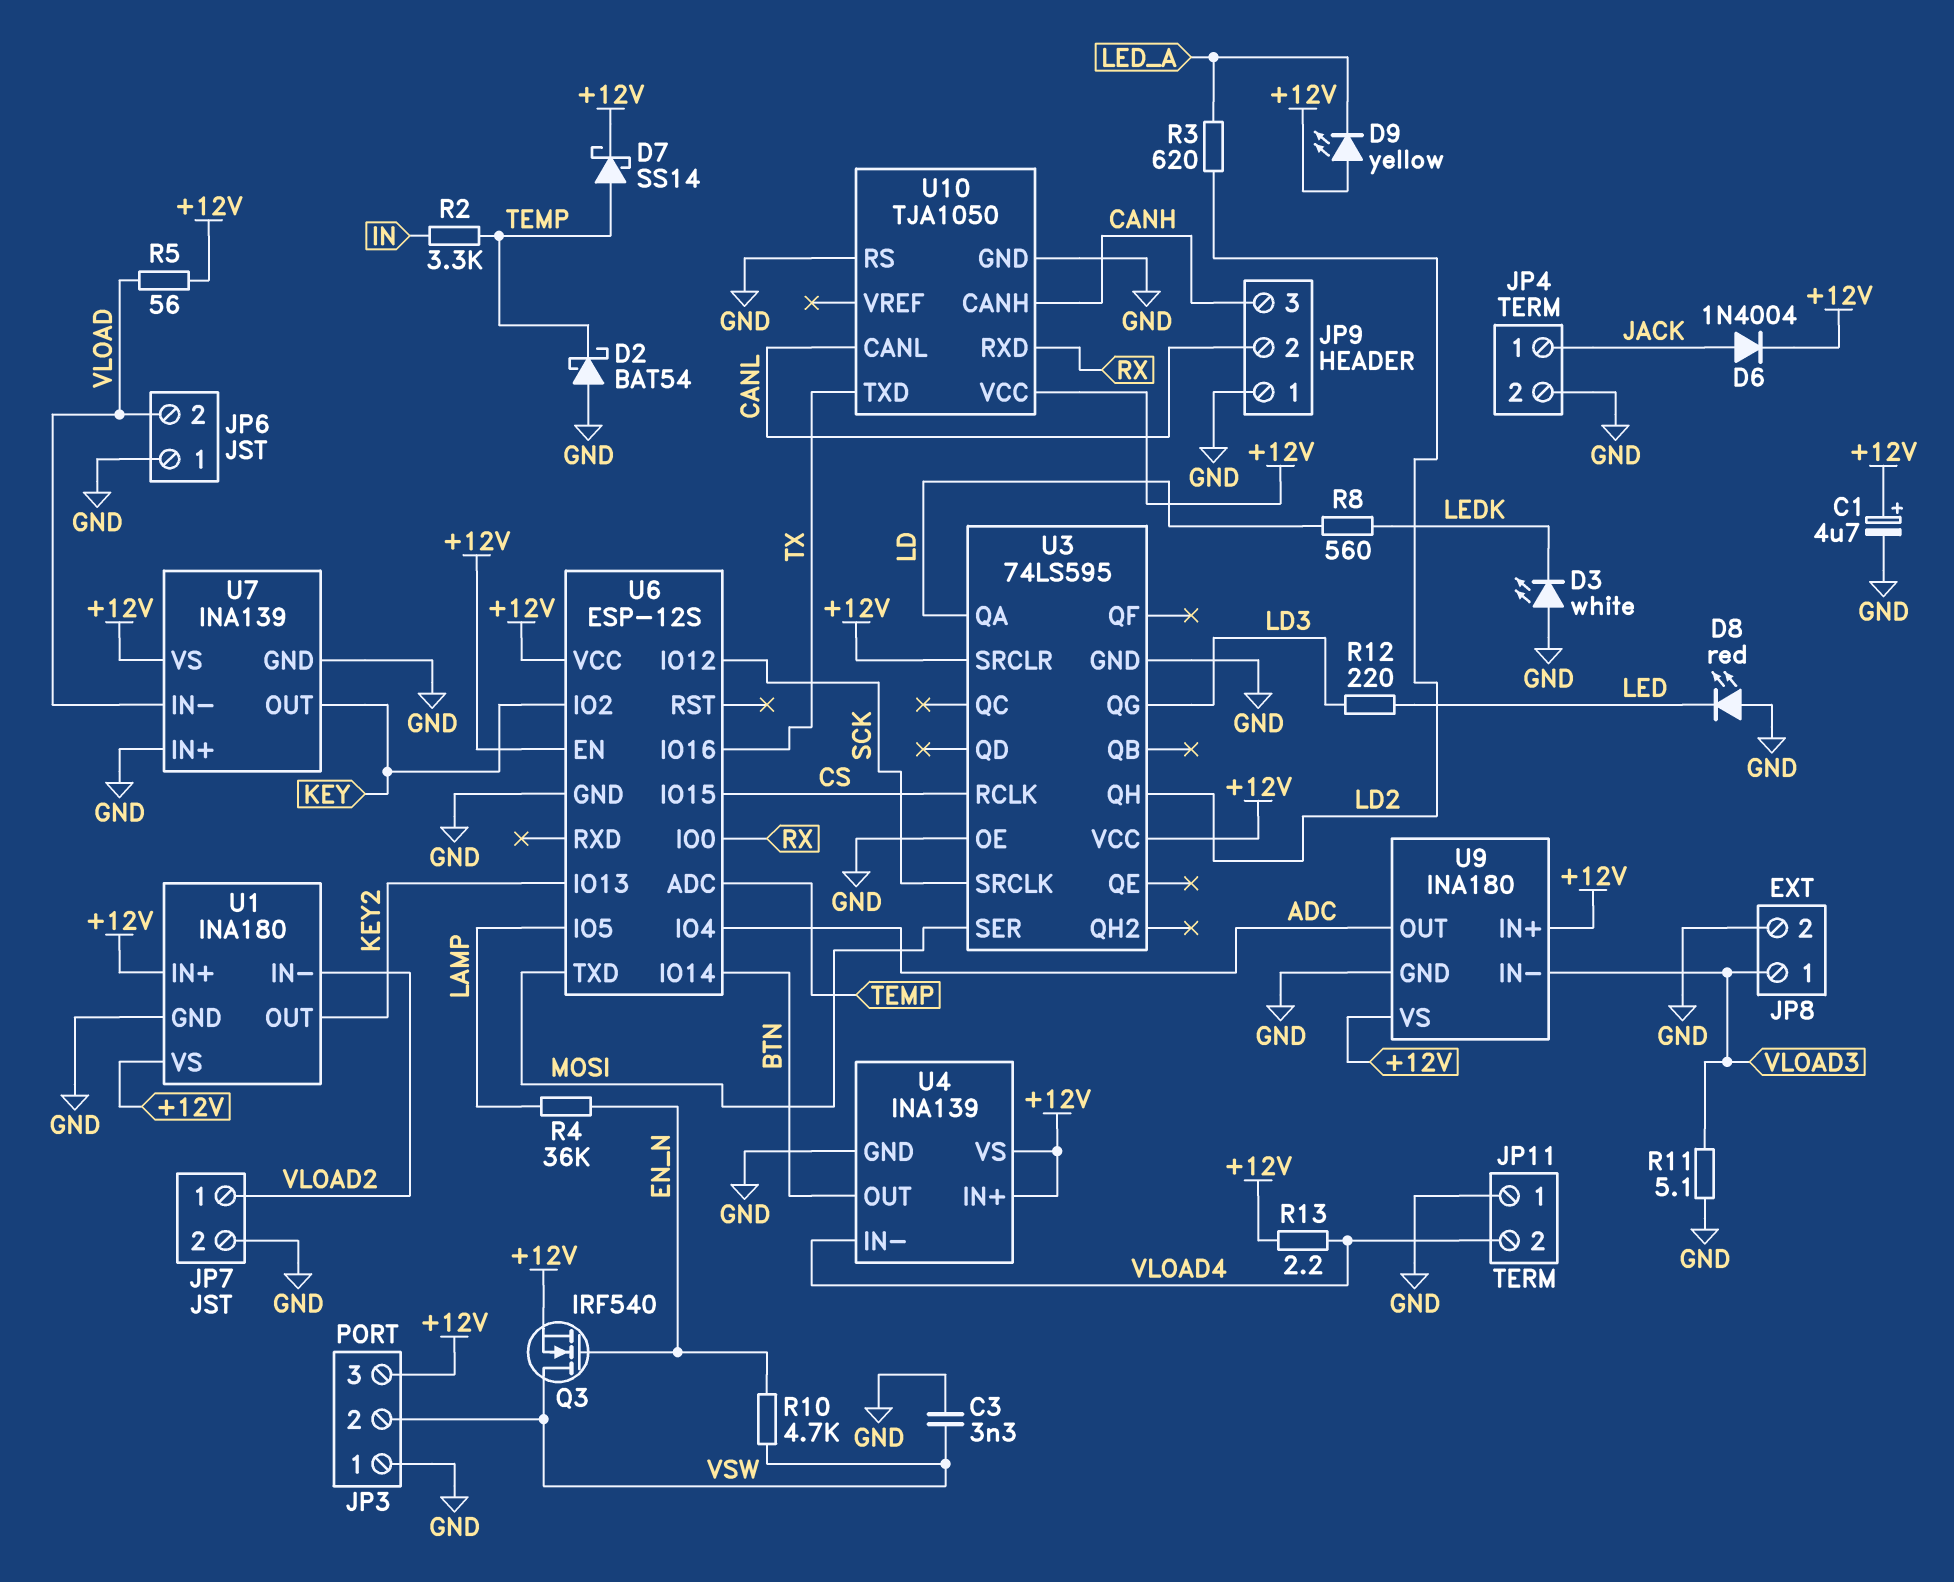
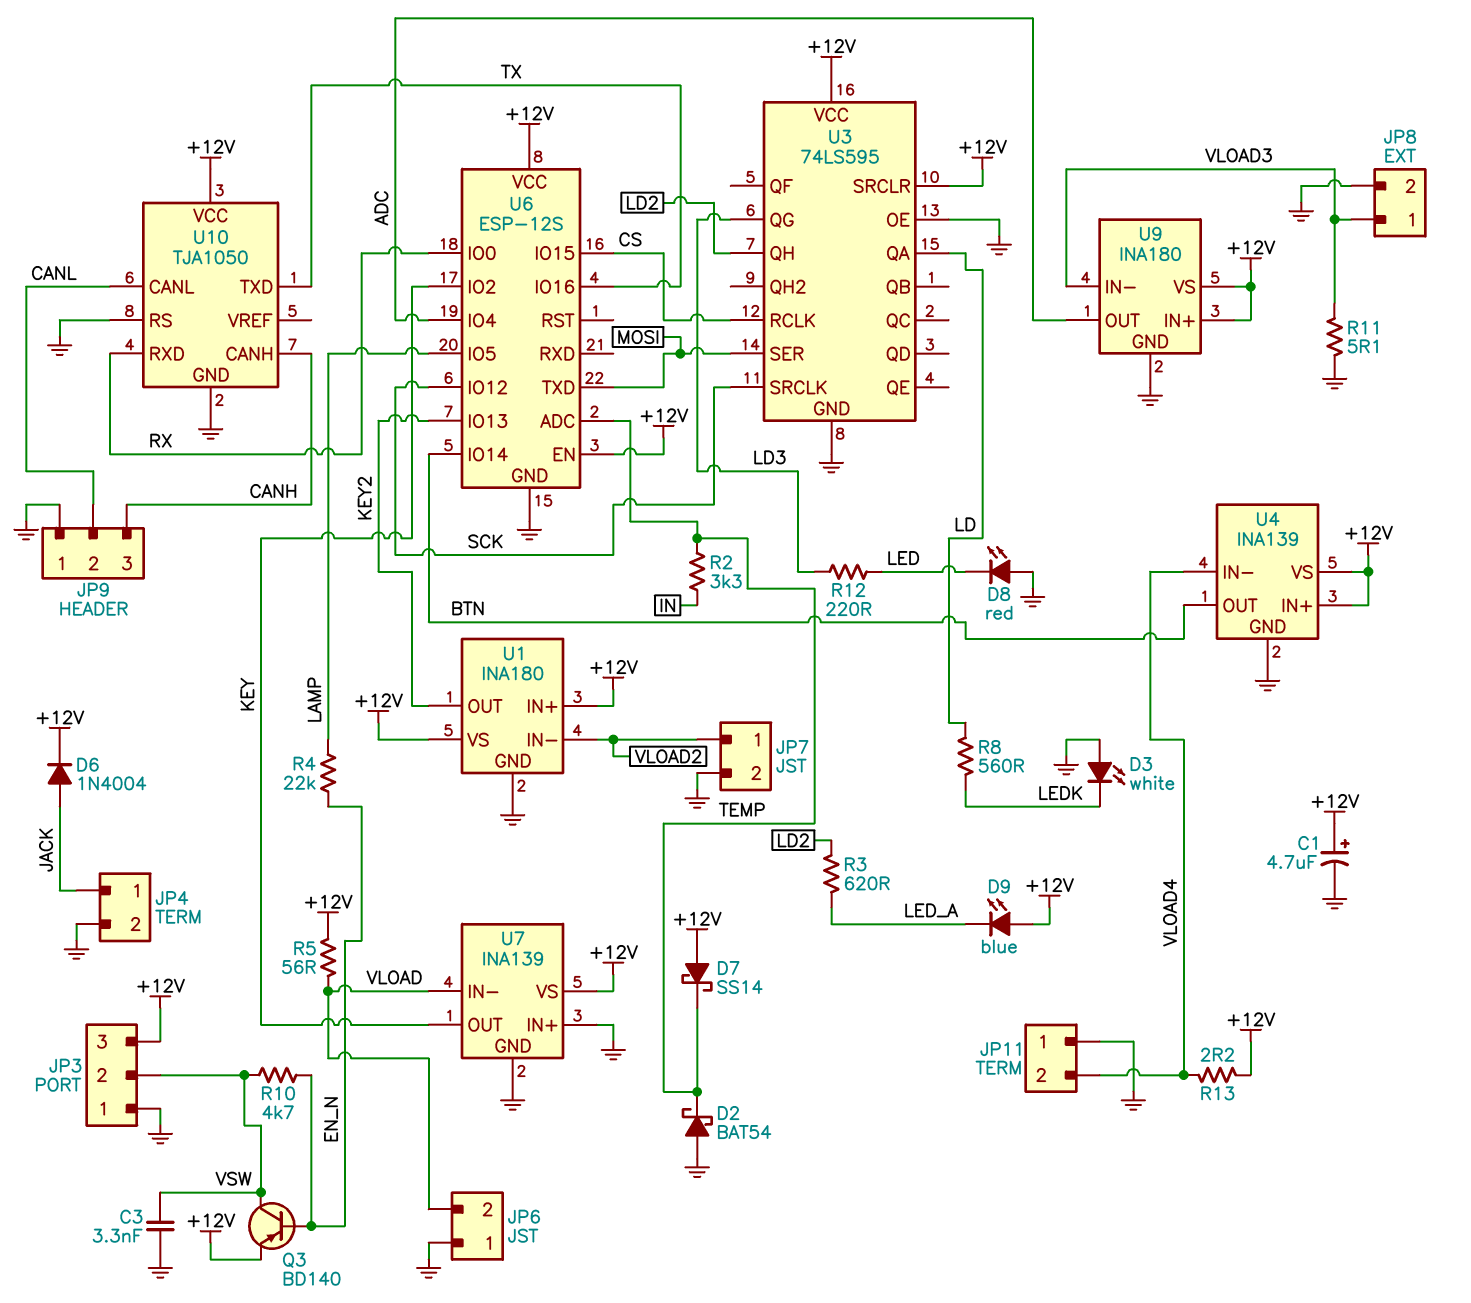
D7: schottky SS14 (A TEMP, K +12V) -> schottky SS14 (A +12V, K TEMP)
D9: LED yellow (A +12V, K LED_A) -> LED blue (A +12V, K LED_A)
Q3: NMOS IRF540 (G EN_N, D VSW, S +12V) -> PNP BD140 (B EN_N, C VSW, E +12V)
R4: 36k (EN_N, LAMP) -> 22k (EN_N, LAMP)

